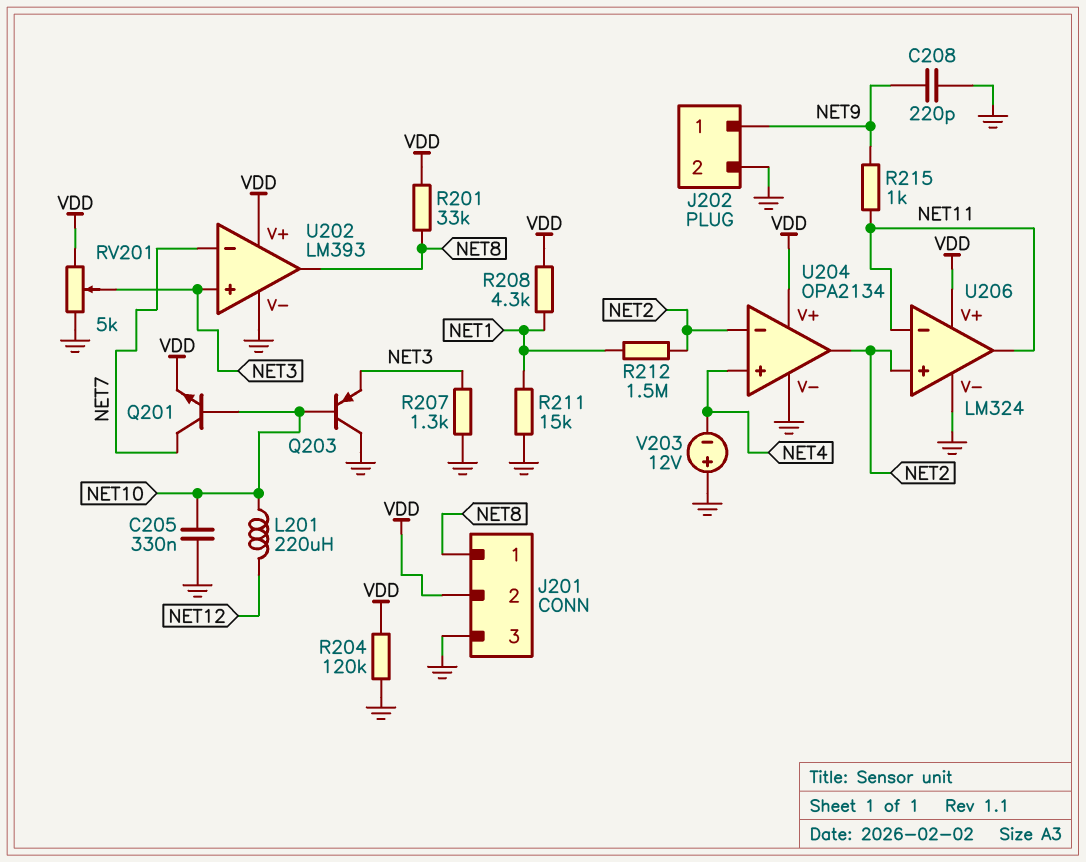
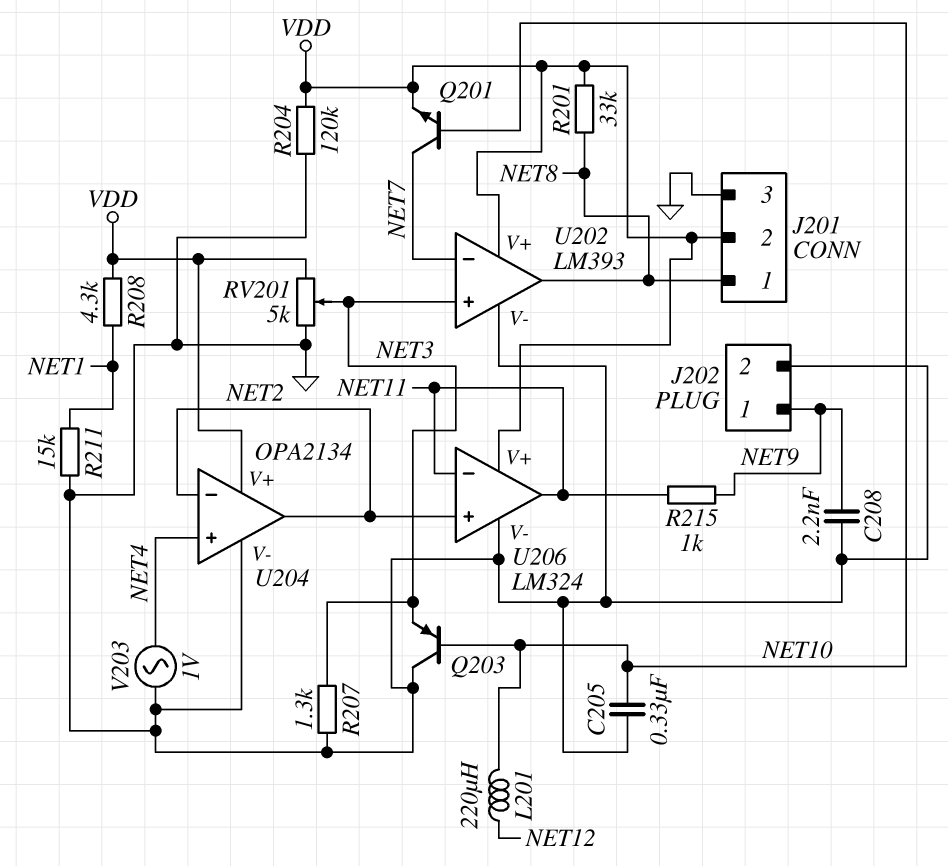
C208: 220pF (GND, NET9) -> 2.2nF (GND, NET9)
R212: 1.5M (NET1, NET2) -> none
V203: 12V (plus GND, minus NET4) -> AC 1V (GND, NET4)

